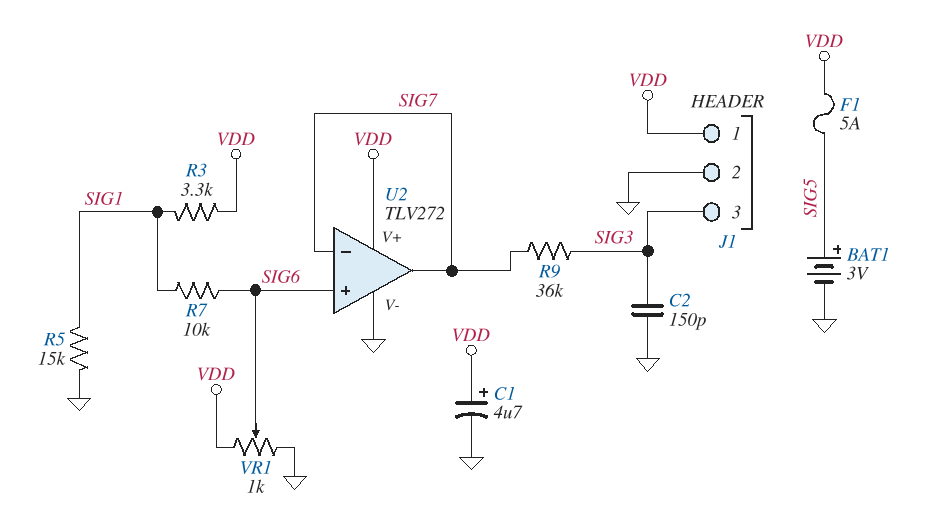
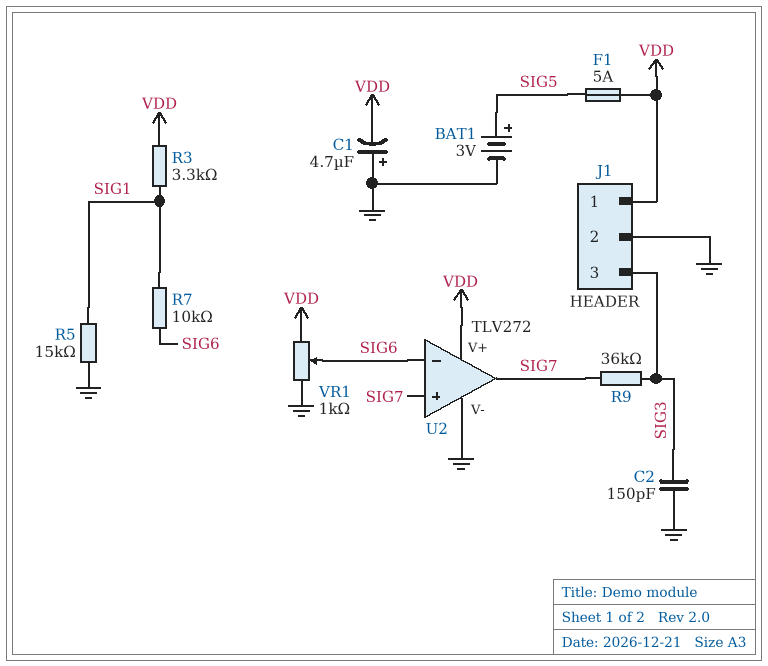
C1: 4.7uF (plus VDD, minus GND) -> 4.7uF (plus GND, minus VDD)
U2 pin in+: SIG6 -> SIG7
U2 pin in-: SIG7 -> SIG6

